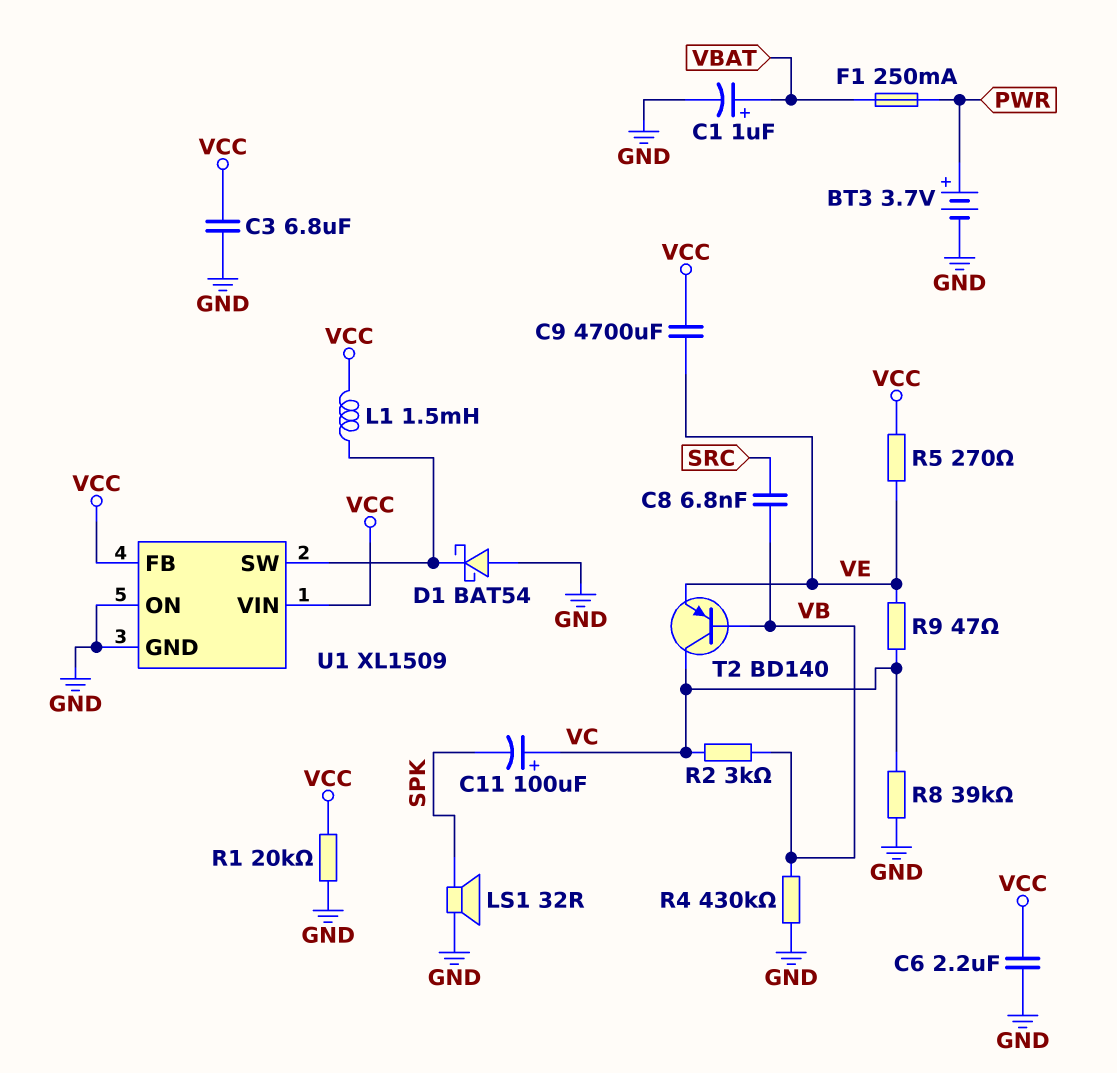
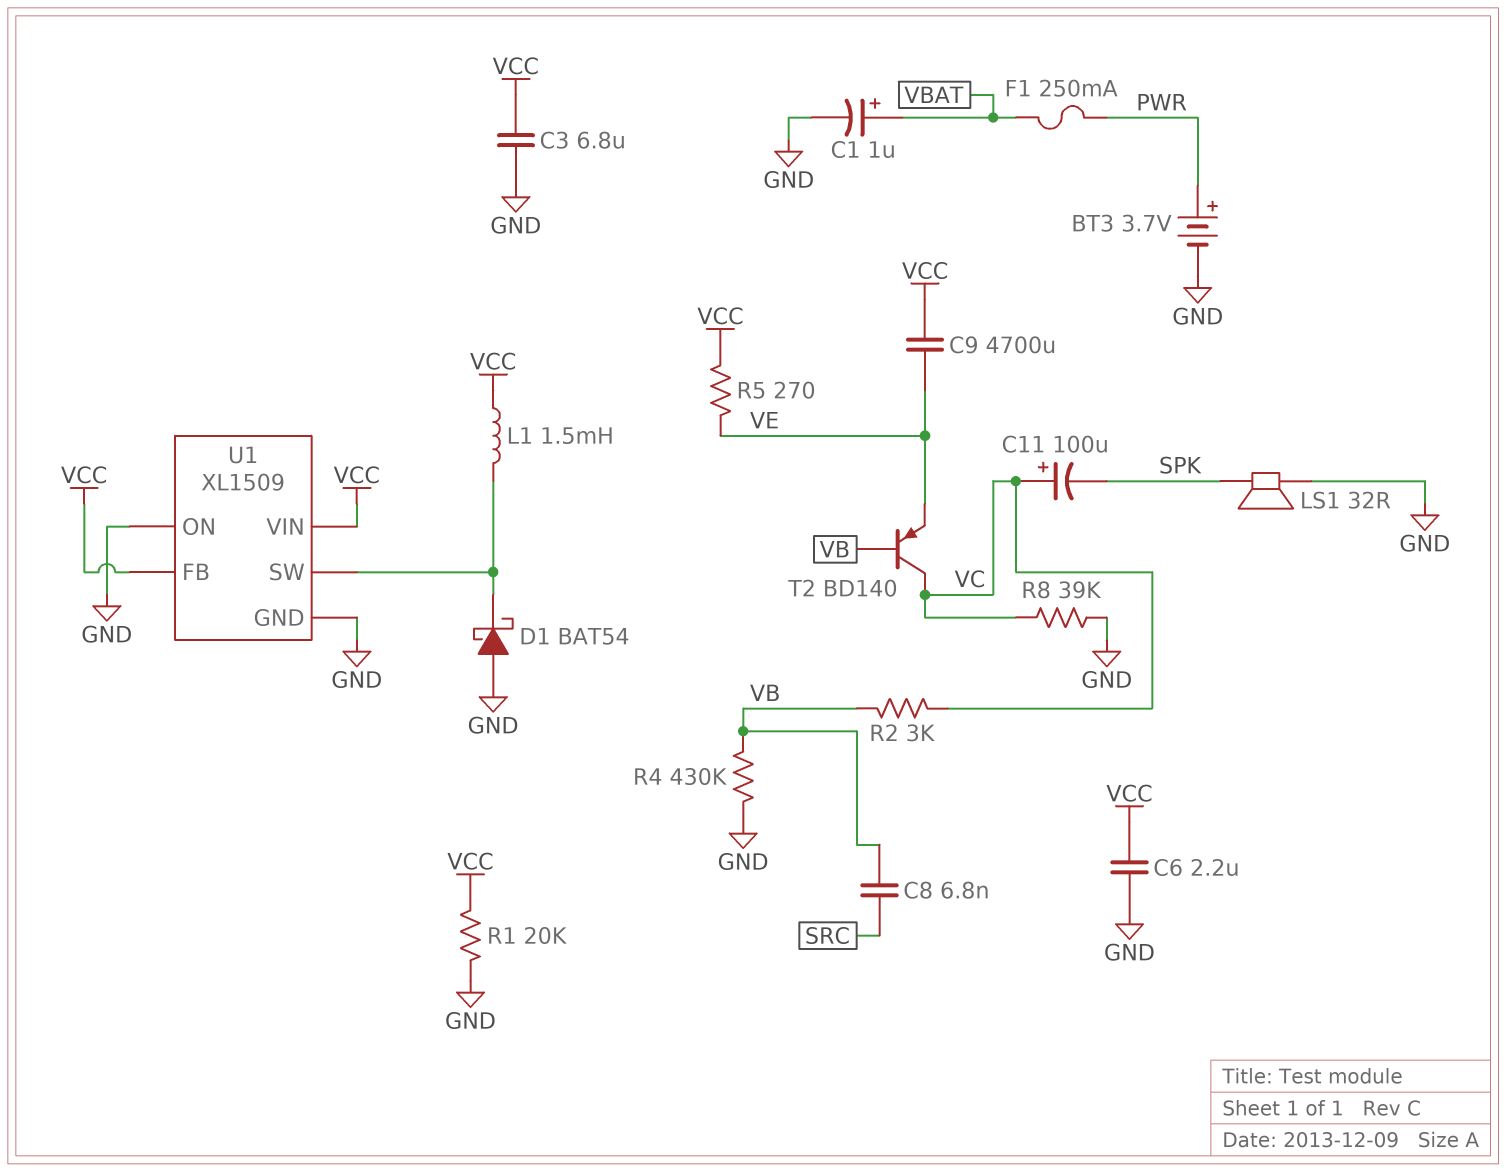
R9: 47 (VC, VE) -> none

